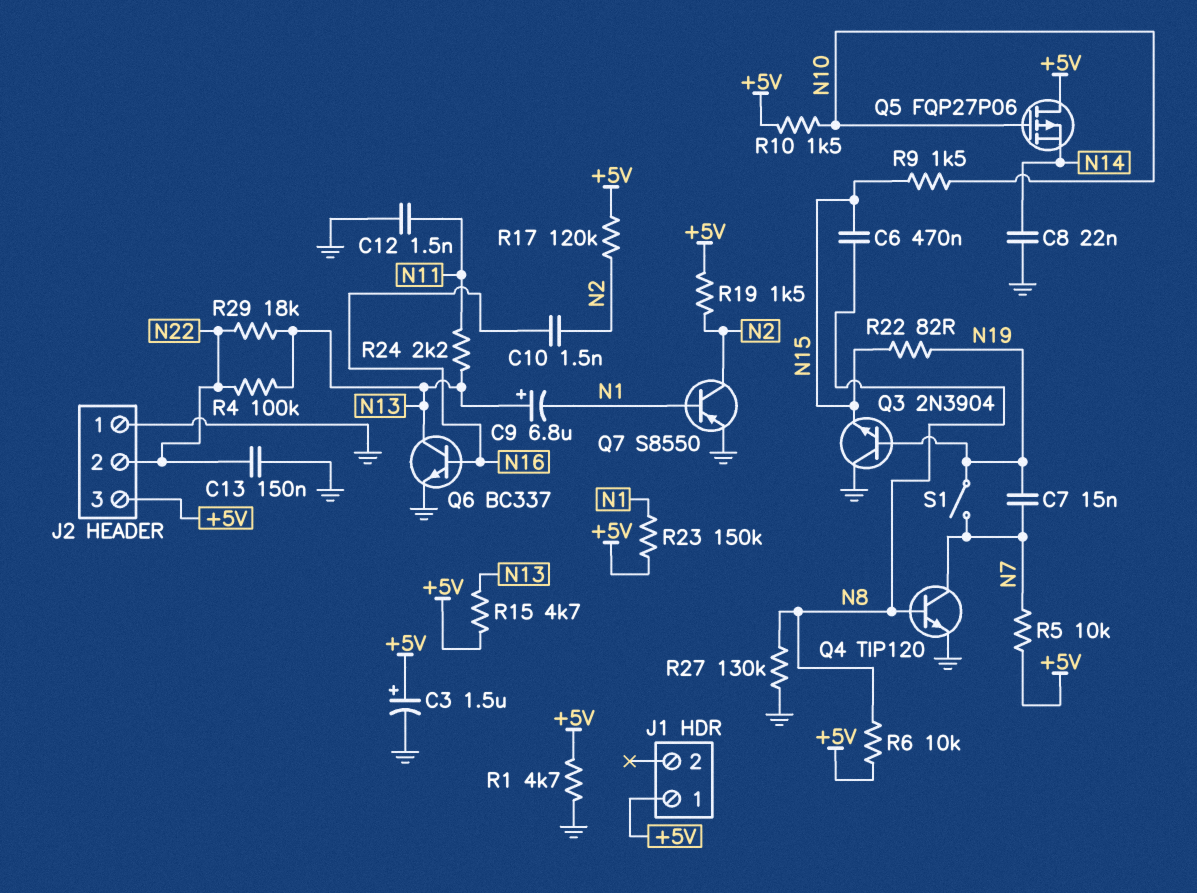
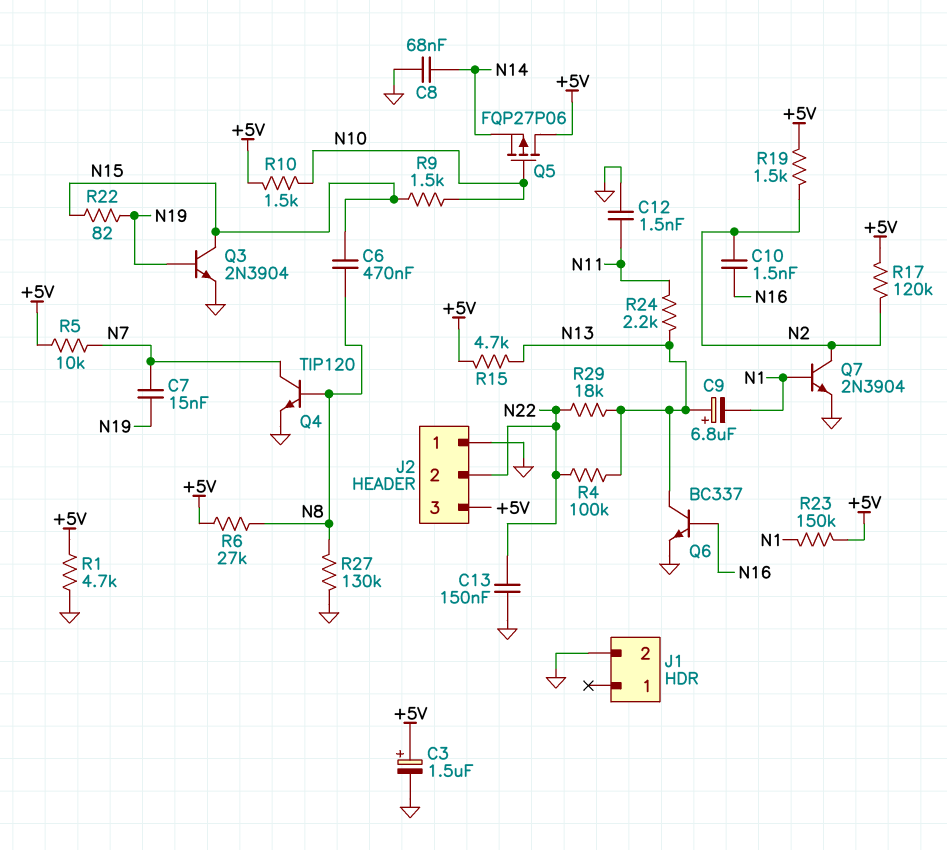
C8: 22nF (GND, N14) -> 68nF (GND, N14)
J1 pin 1: +5V -> none
J1 pin 2: none -> GND
Q3: NPN 2N3904 (B N19, C GND, E N15) -> NPN 2N3904 (B N19, C N15, E GND)
Q7: PNP S8550 (B N1, C N2, E GND) -> NPN 2N3904 (B N1, C N2, E GND)
R6: 10k (+5V, N8) -> 27k (+5V, N8)
S1: switch (N7, N19) -> none

